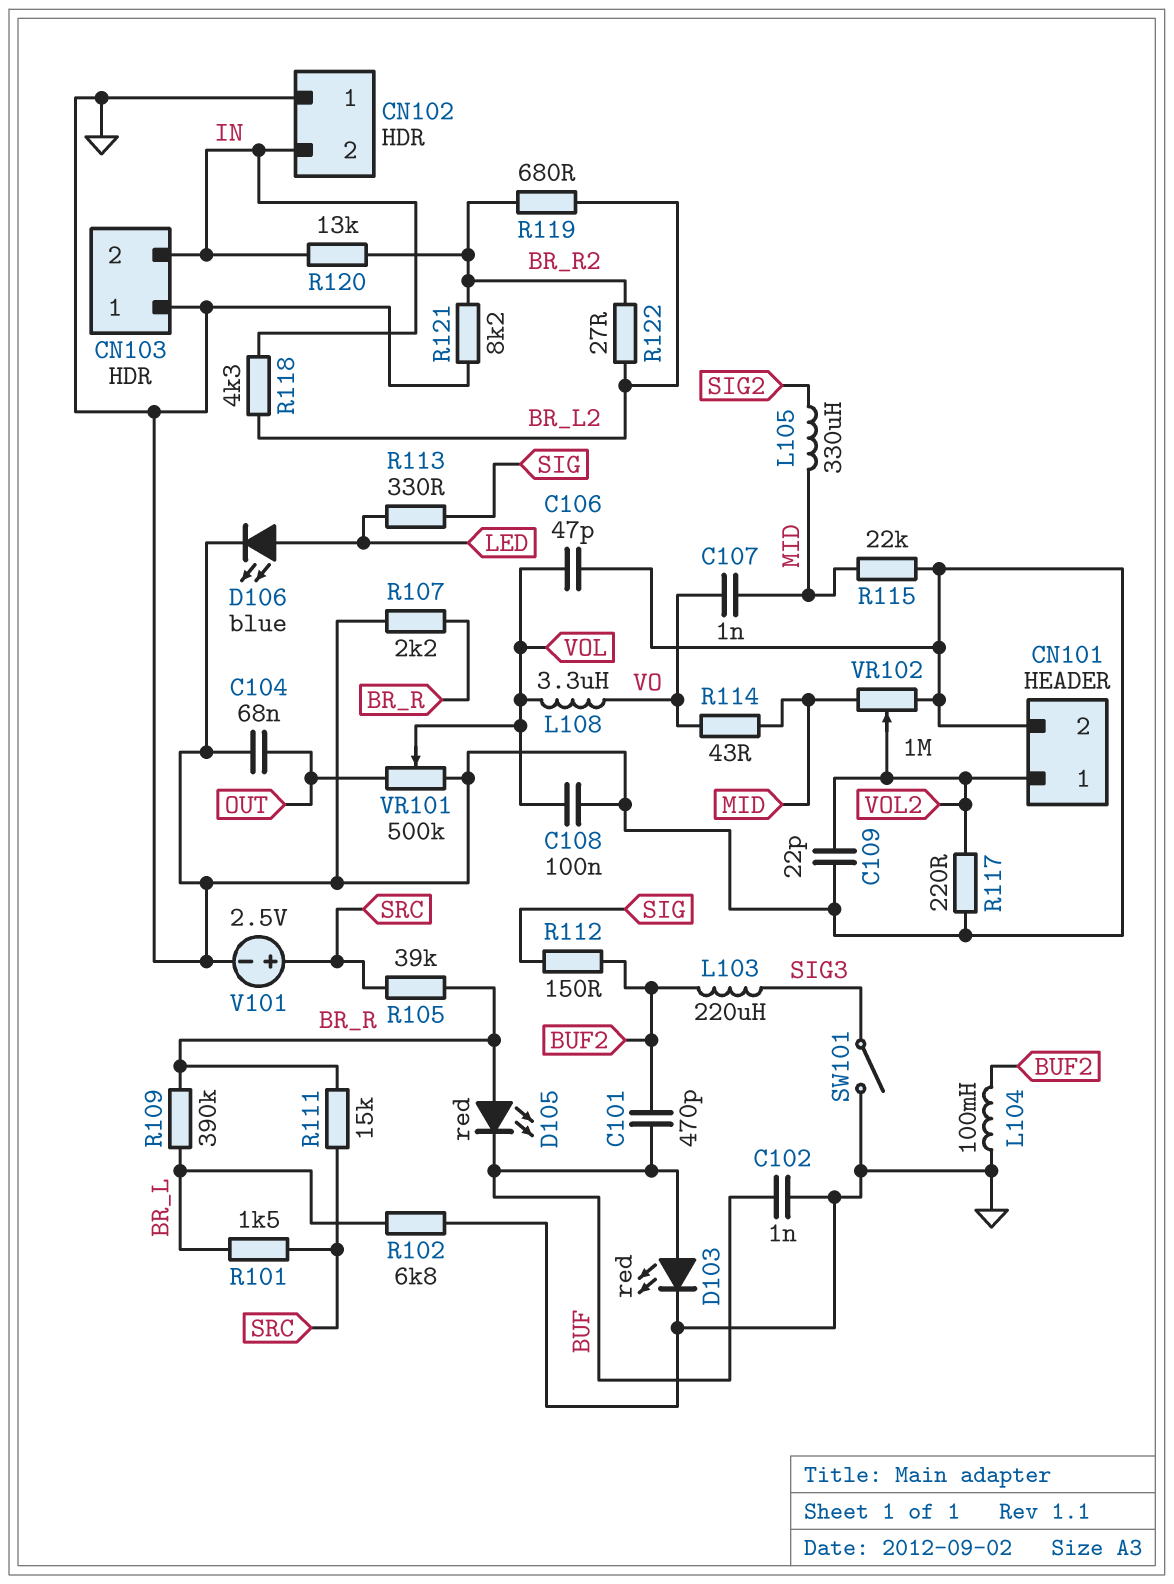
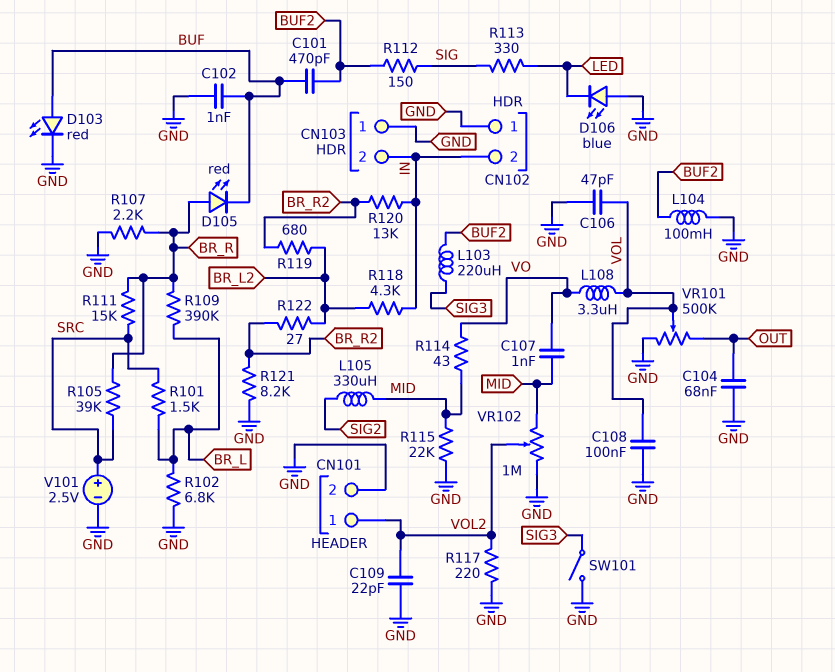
D106: LED blue (A LED, K GND) -> LED blue (A GND, K LED)

